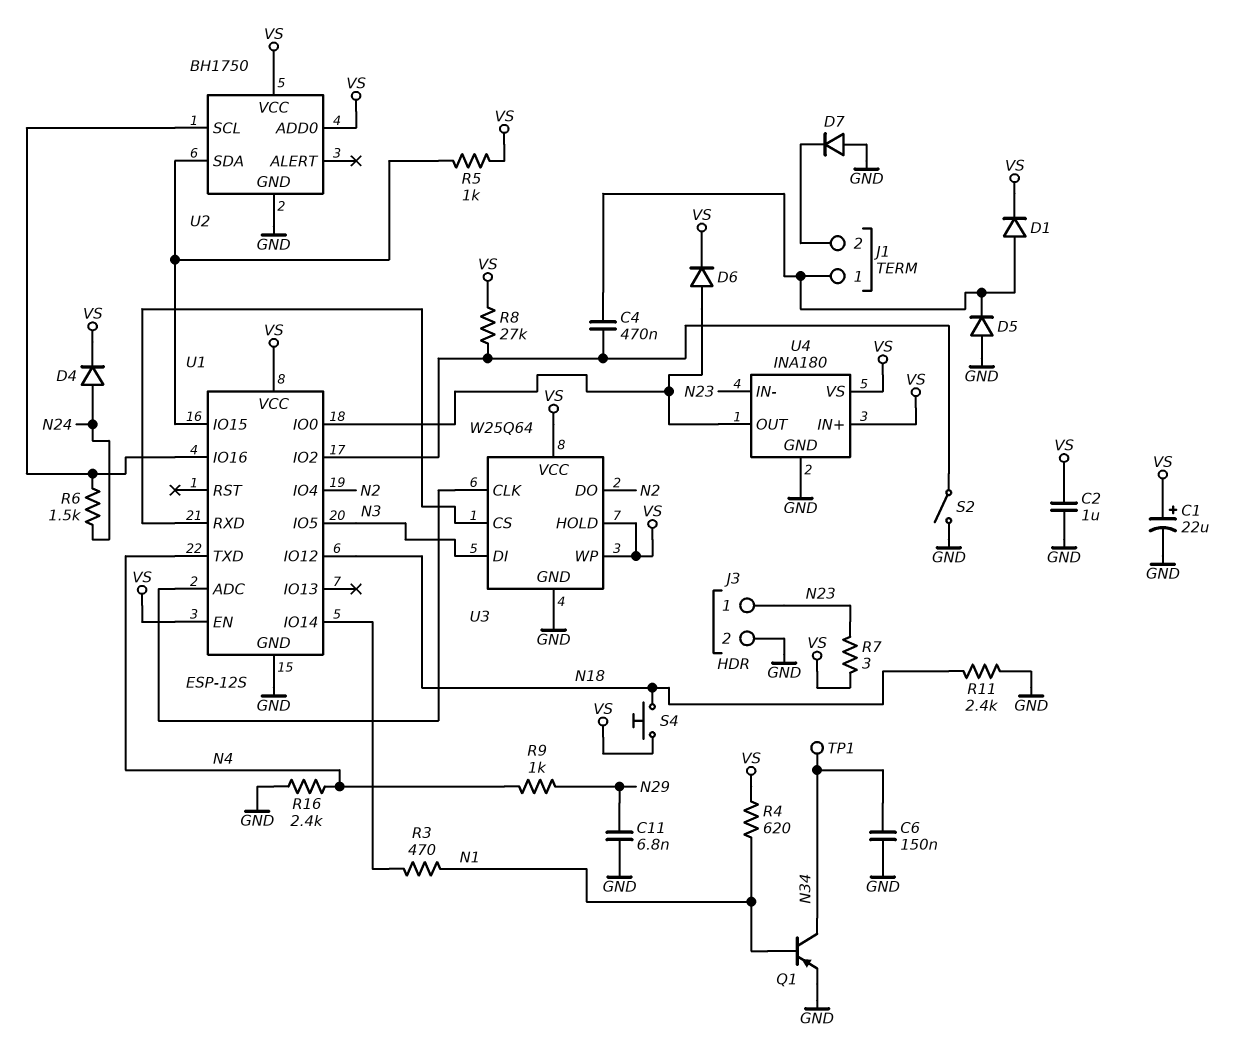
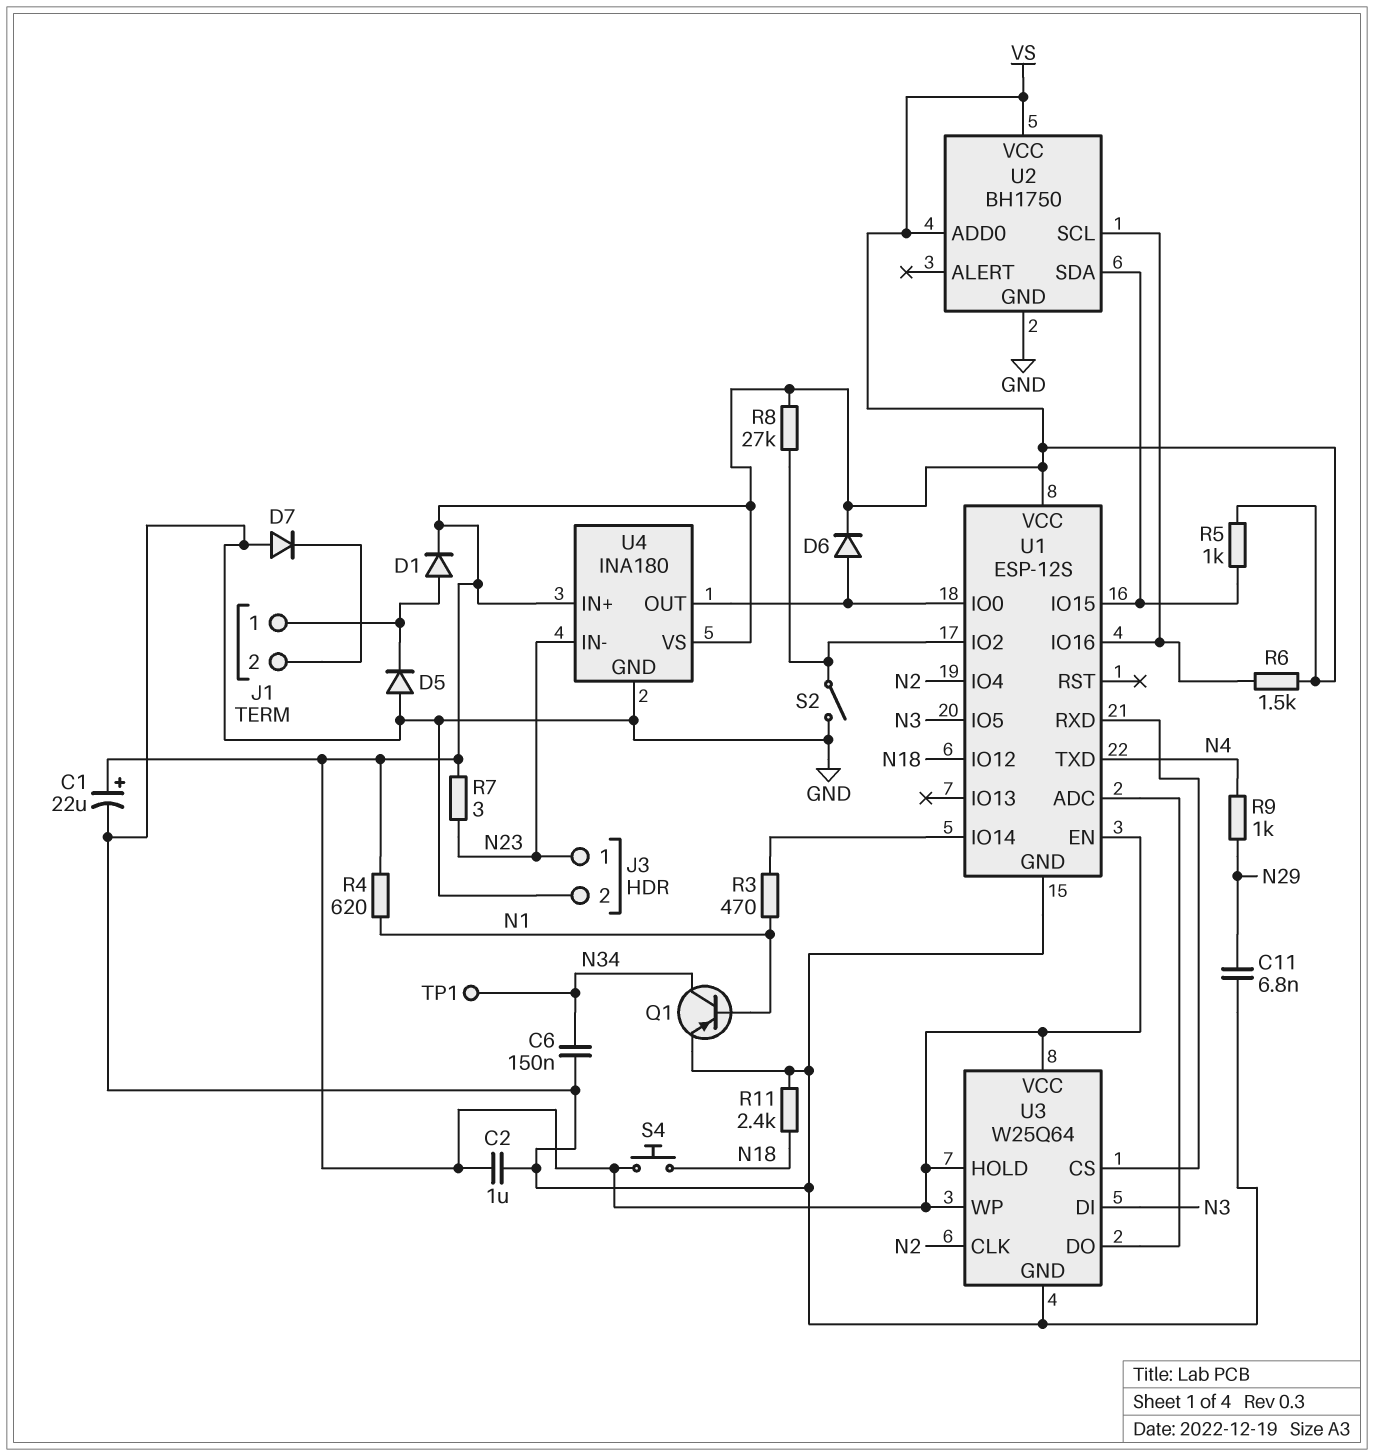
C4: 470nF (J1/1, U1/IO2) -> none
D4: diode (A N24, K VS) -> none
R6: 1.5k (N24, U1/IO16) -> 1.5k (U1/IO16, VS)
R16: 2.4k (GND, N4) -> none
U3 pin CLK: U1/ADC -> N2
U3 pin DO: N2 -> U1/ADC

